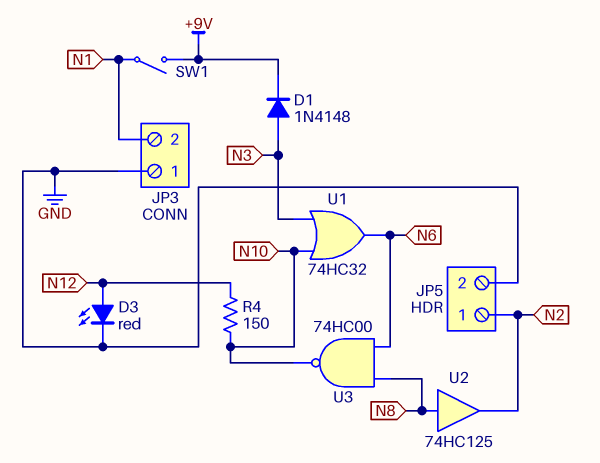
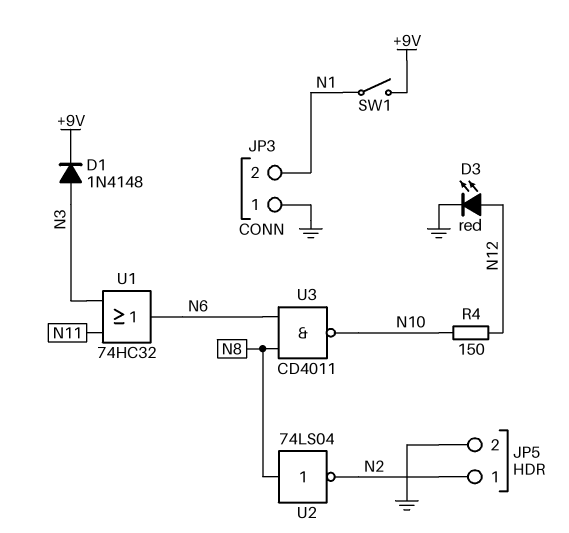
U1: OR 74HC32 (in N3, in N10, out N6) -> OR 74HC32 (in N3, in N11, out N6)
U2: buffer 74HC125 (in N8, out N2) -> NOT 74LS04 (in N8, out N2)
U3: NAND 74HC00 (in N6, in N8, out N10) -> NAND CD4011 (in N6, in N8, out N10)

